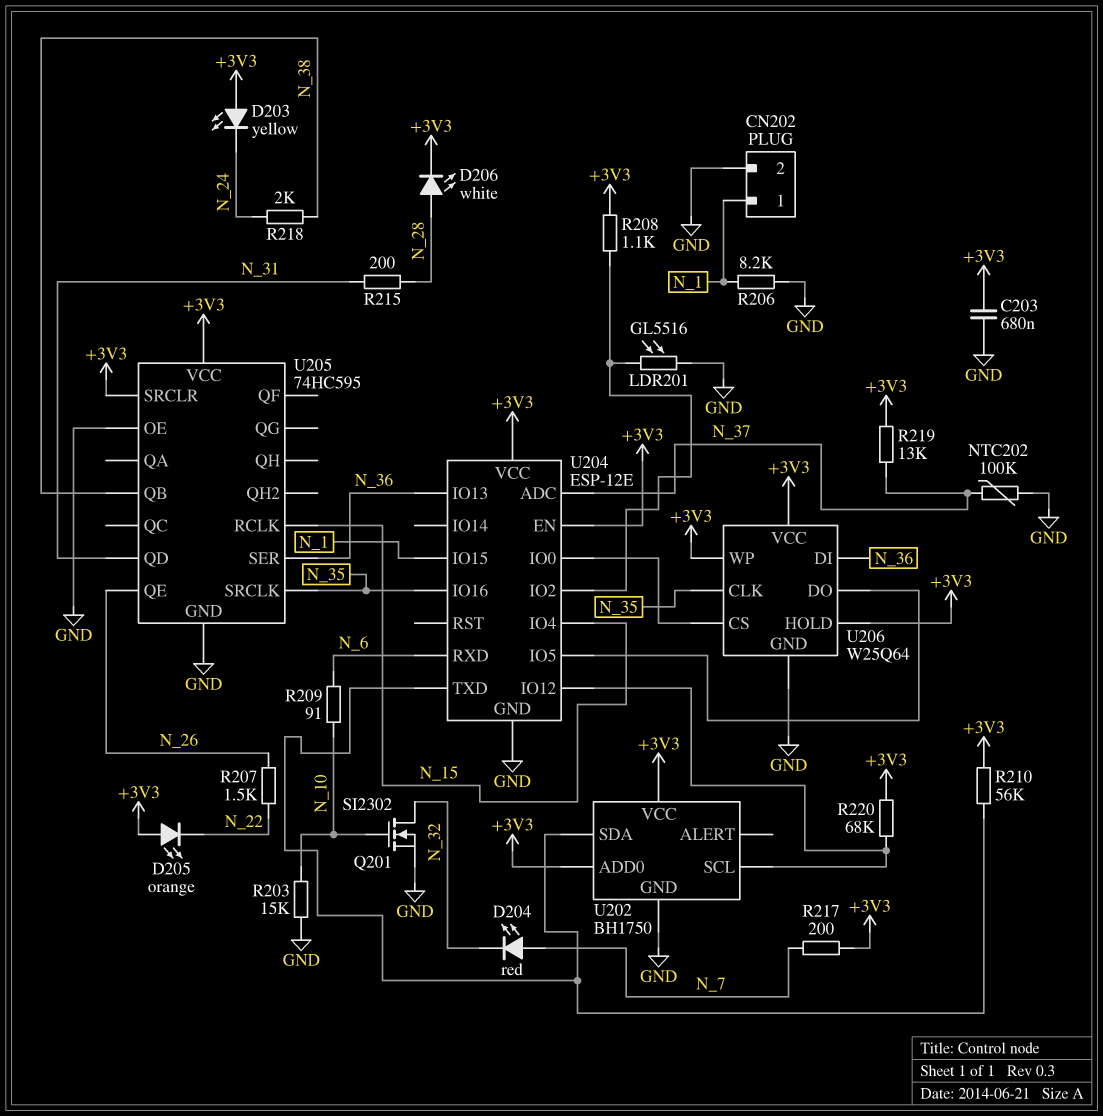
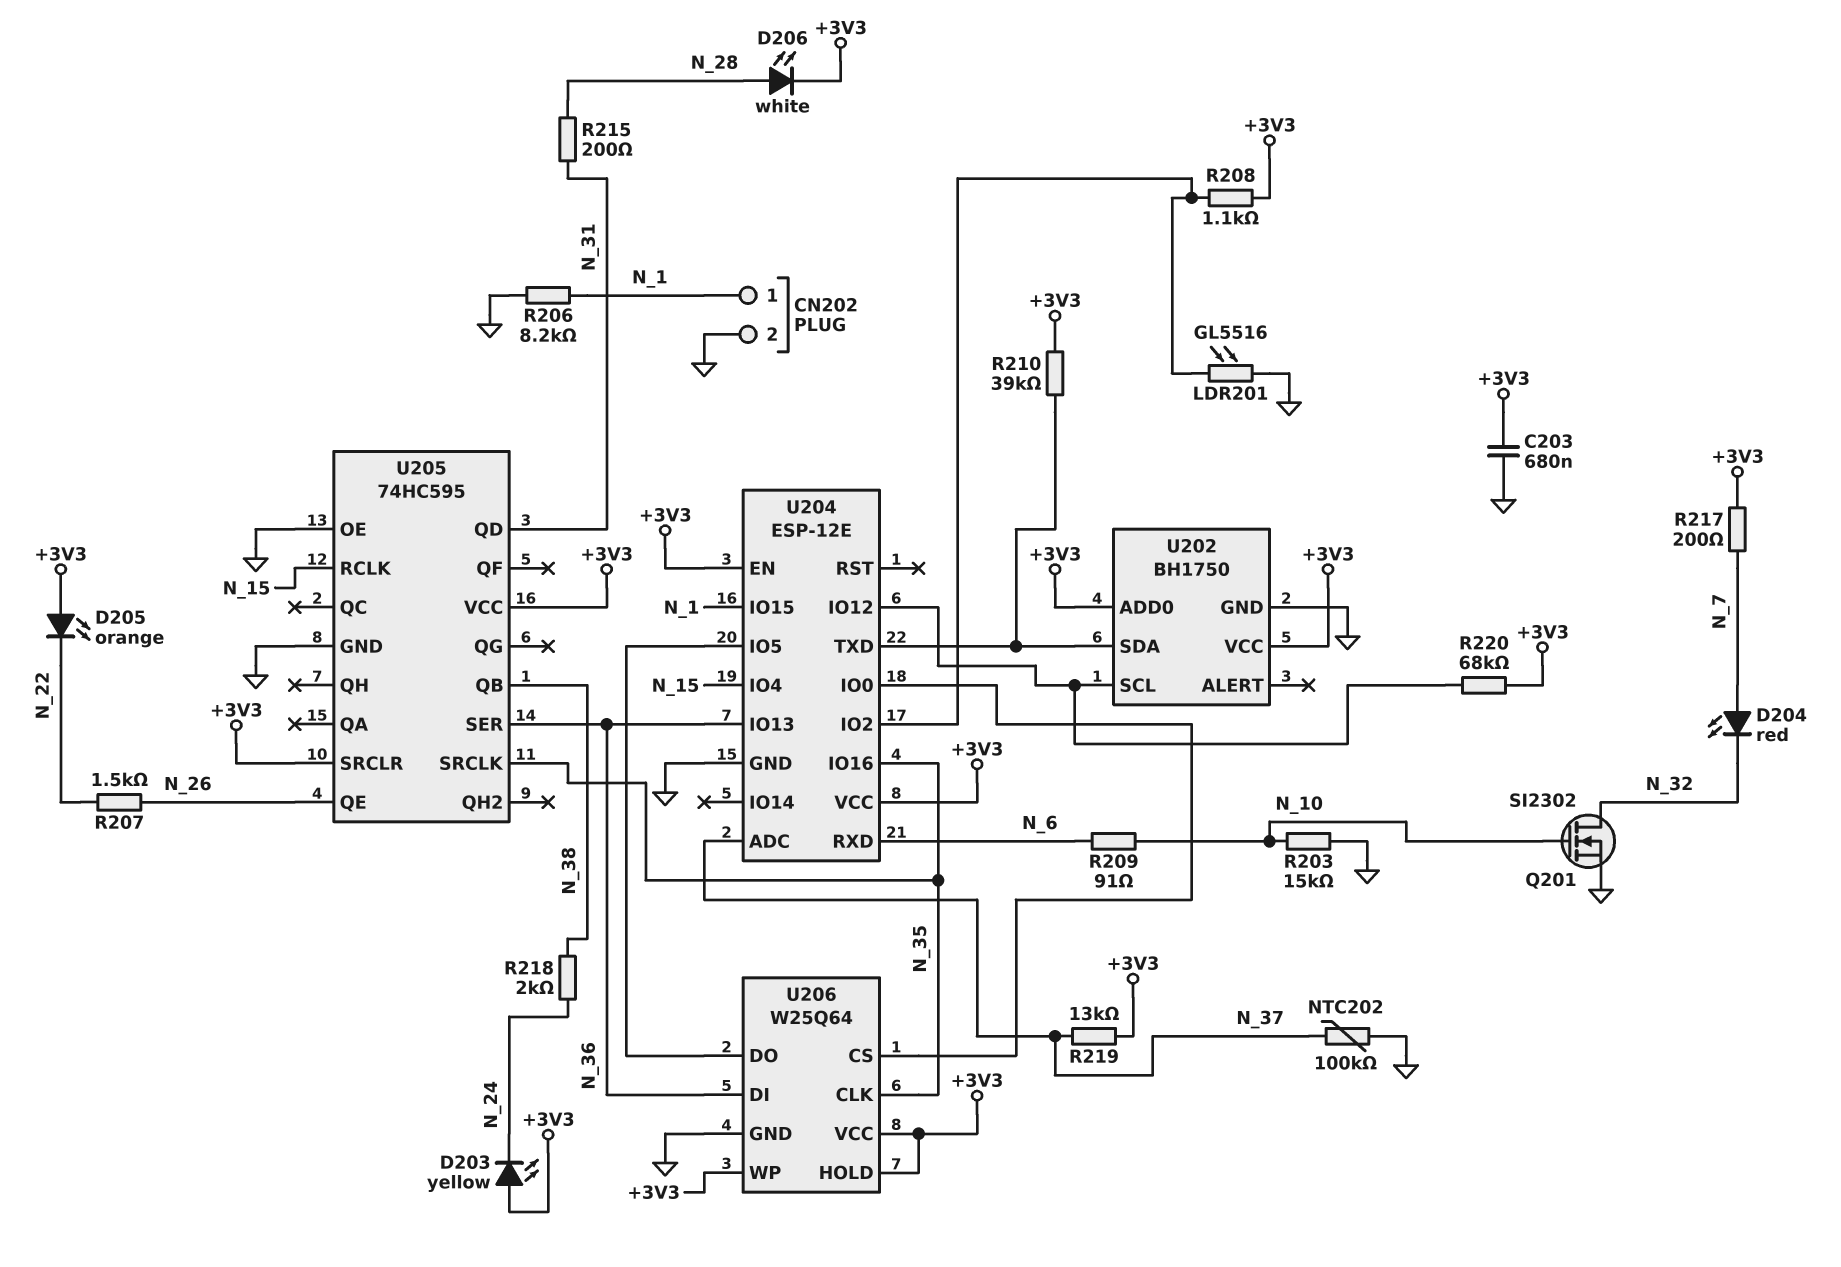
R210: 56k (+3V3, U202/SDA) -> 39k (+3V3, U202/SDA)

